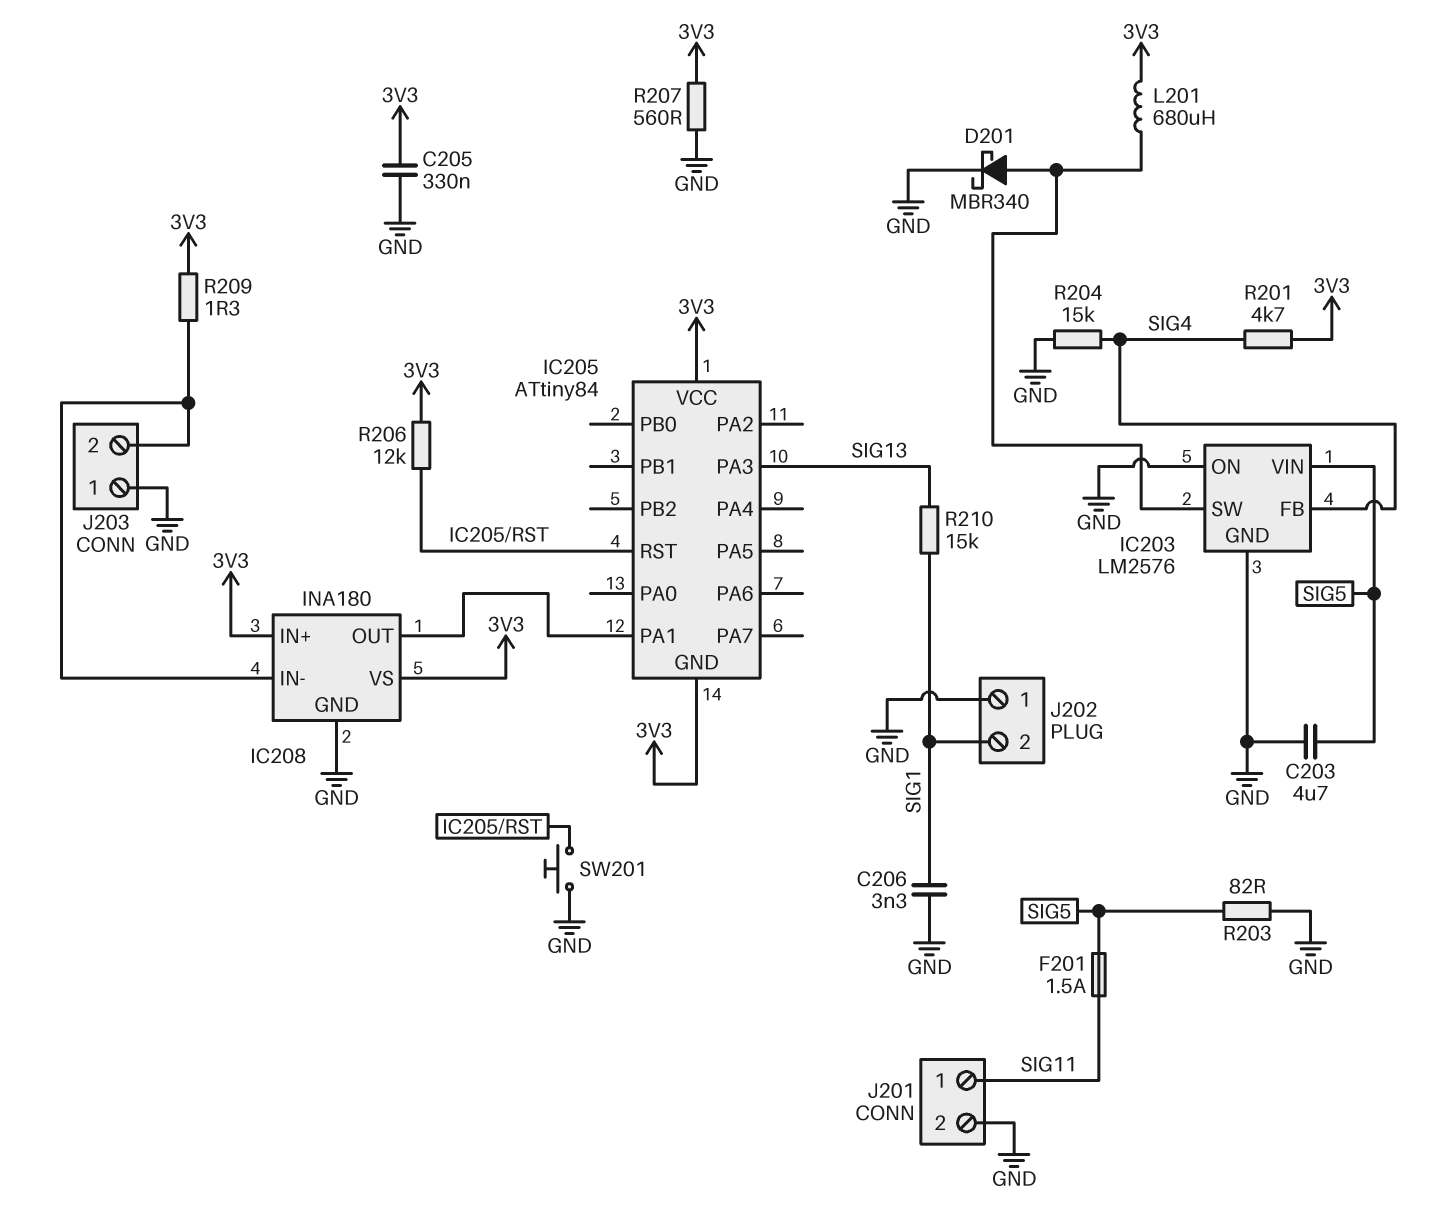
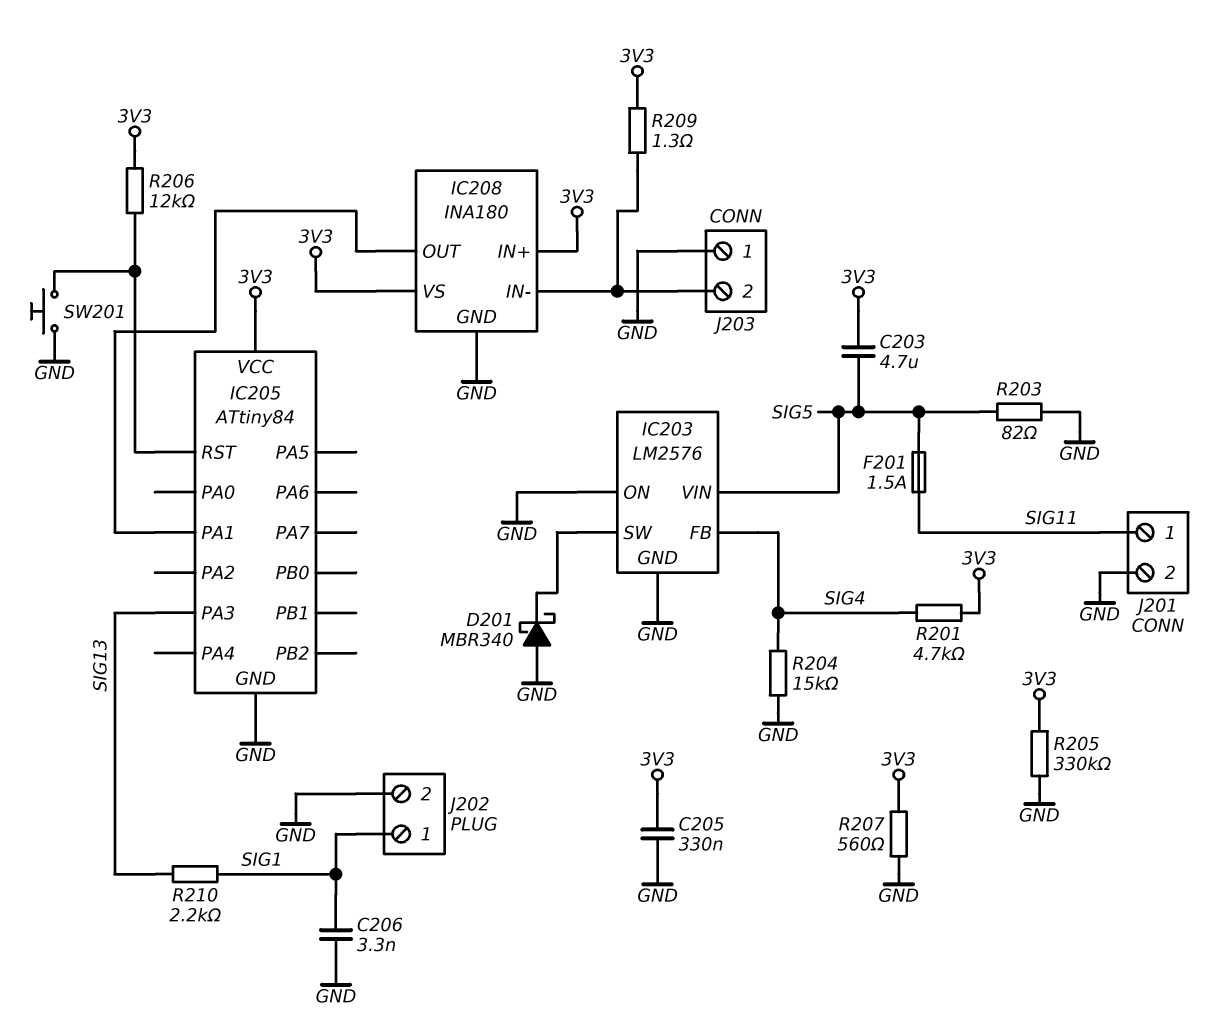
C203: 4.7uF (GND, SIG5) -> 4.7uF (3V3, SIG5)
D201: schottky MBR340 (A IC203/SW, K GND) -> schottky MBR340 (A GND, K IC203/SW)
IC205 pin GND: 3V3 -> GND
J202 pin 1: GND -> SIG1
J202 pin 2: SIG1 -> GND
L201: 680uH (3V3, IC203/SW) -> none
R205: none -> 330k (3V3, GND)
R210: 15k (SIG1, SIG13) -> 2.2k (SIG1, SIG13)

